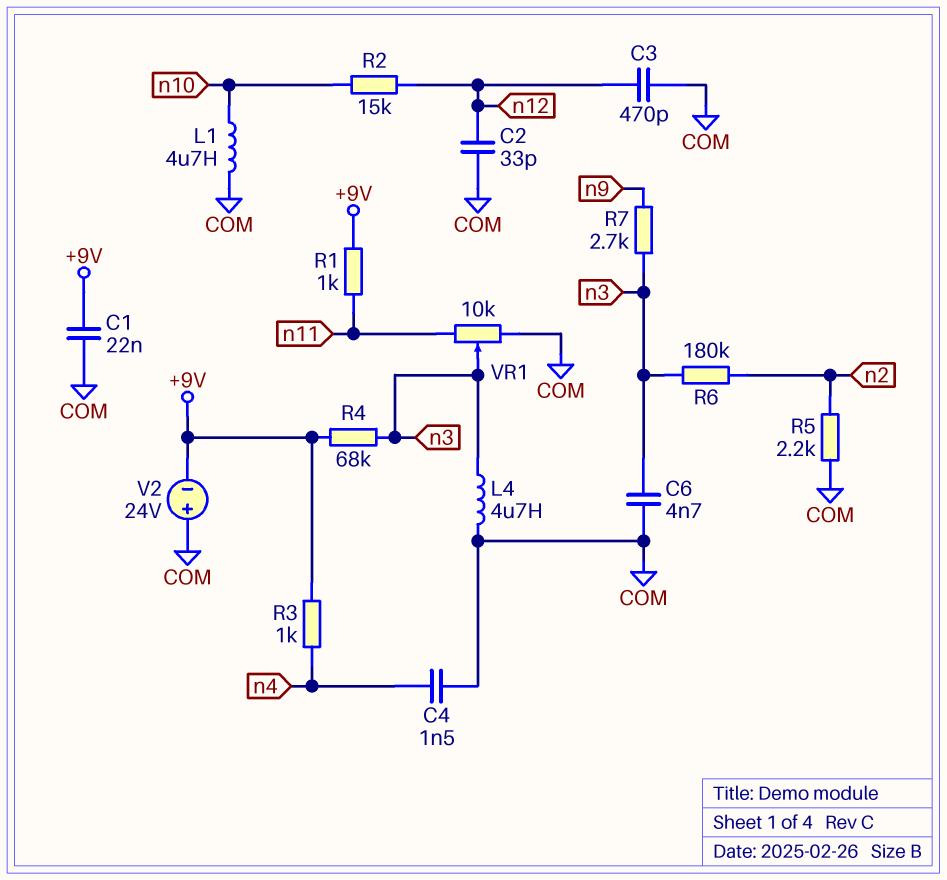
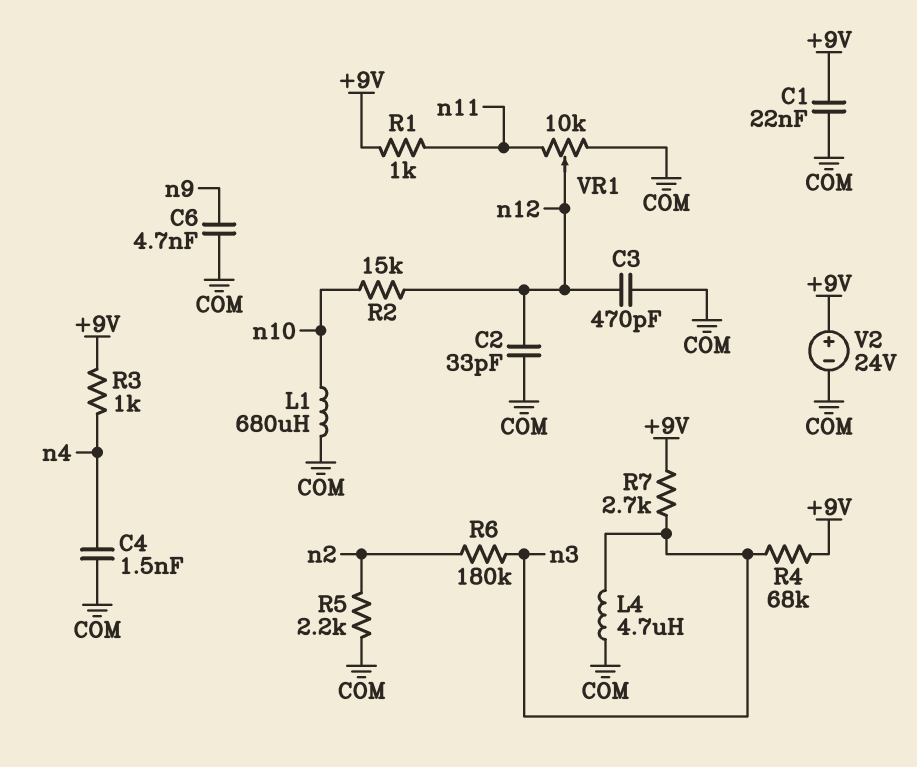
C6: 4.7nF (COM, n3) -> 4.7nF (COM, n9)
L1: 4.7uH (COM, n10) -> 680uH (COM, n10)
R7: 2.7k (n3, n9) -> 2.7k (+9V, n3)
V2: 24V (plus COM, minus +9V) -> 24V (plus +9V, minus COM)
VR1: 10k (COM, n11, wiper n3) -> 10k (COM, n11, wiper n12)

